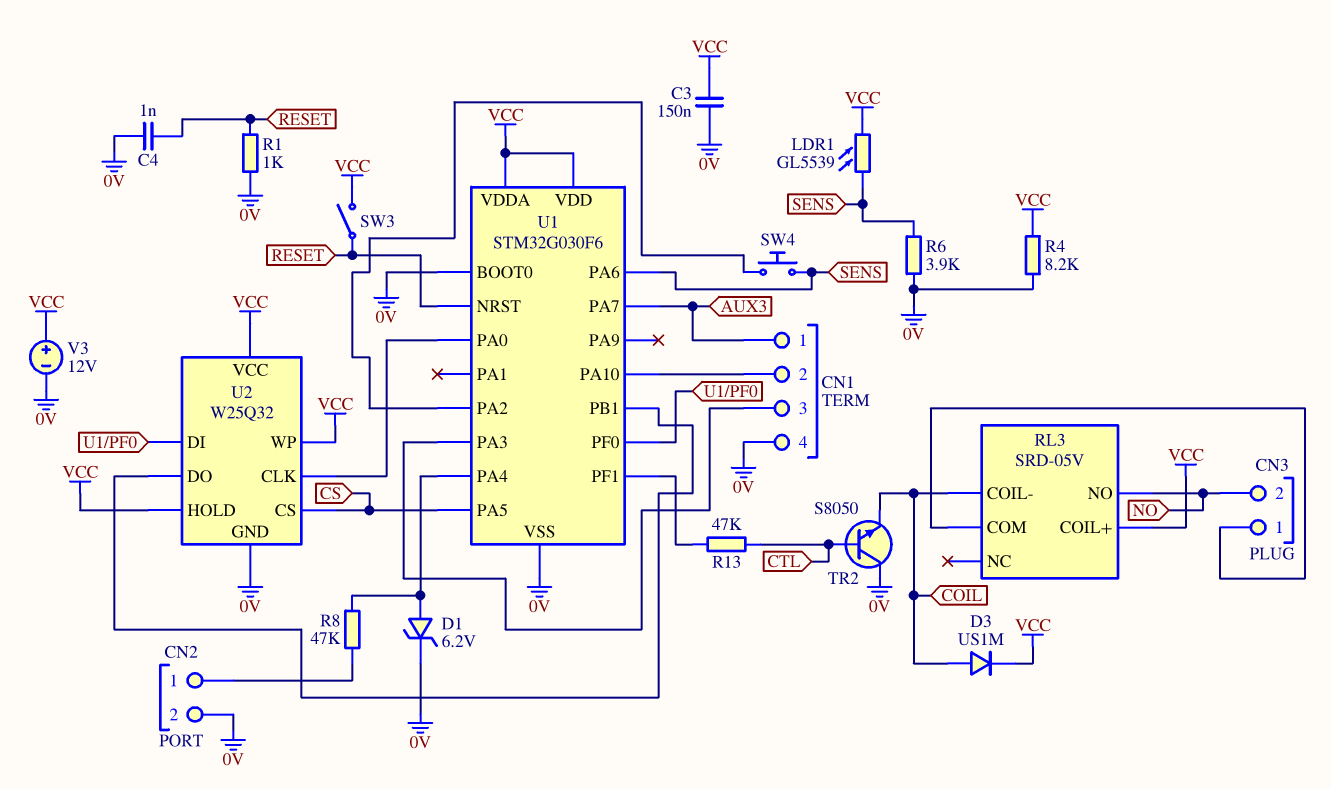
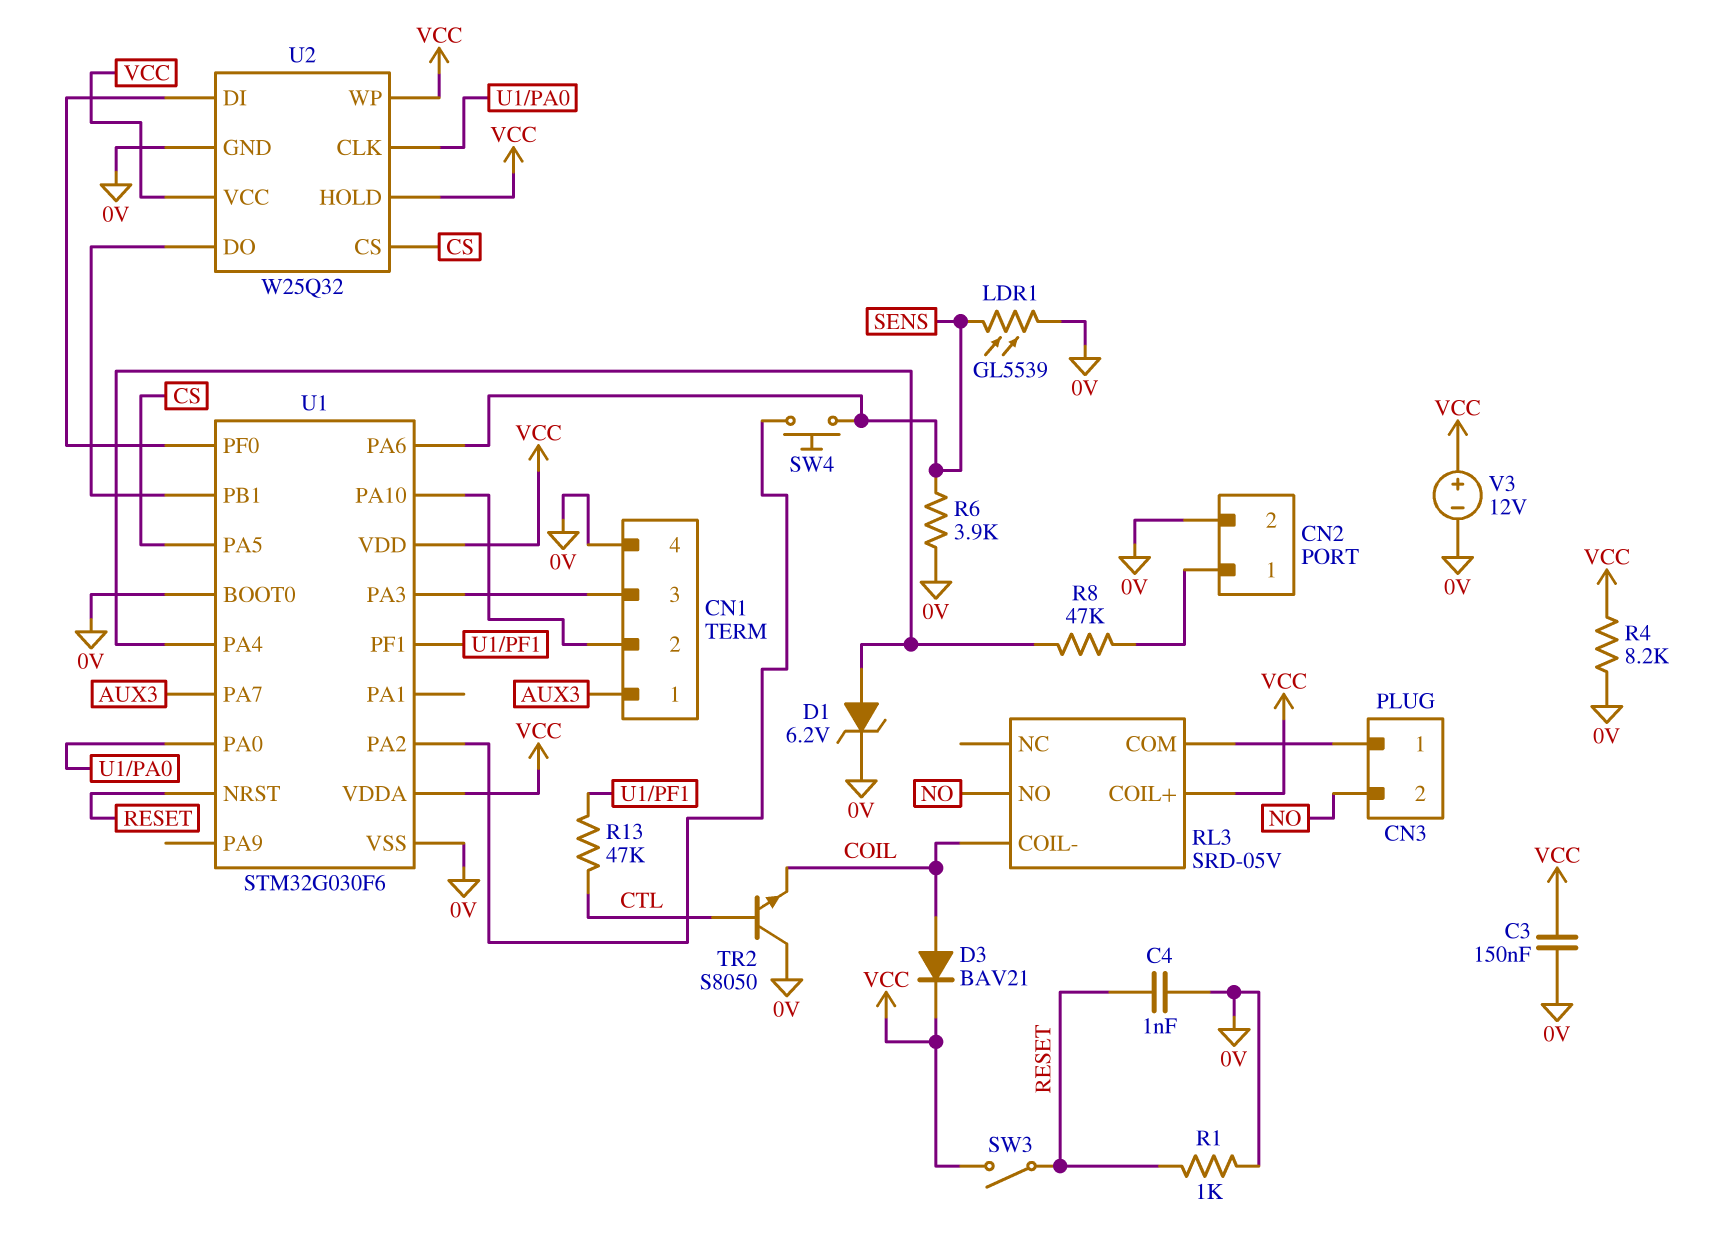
D3: diode US1M (A COIL, K VCC) -> diode BAV21 (A COIL, K VCC)
LDR1: GL5539 (SENS, VCC) -> GL5539 (0V, SENS)

